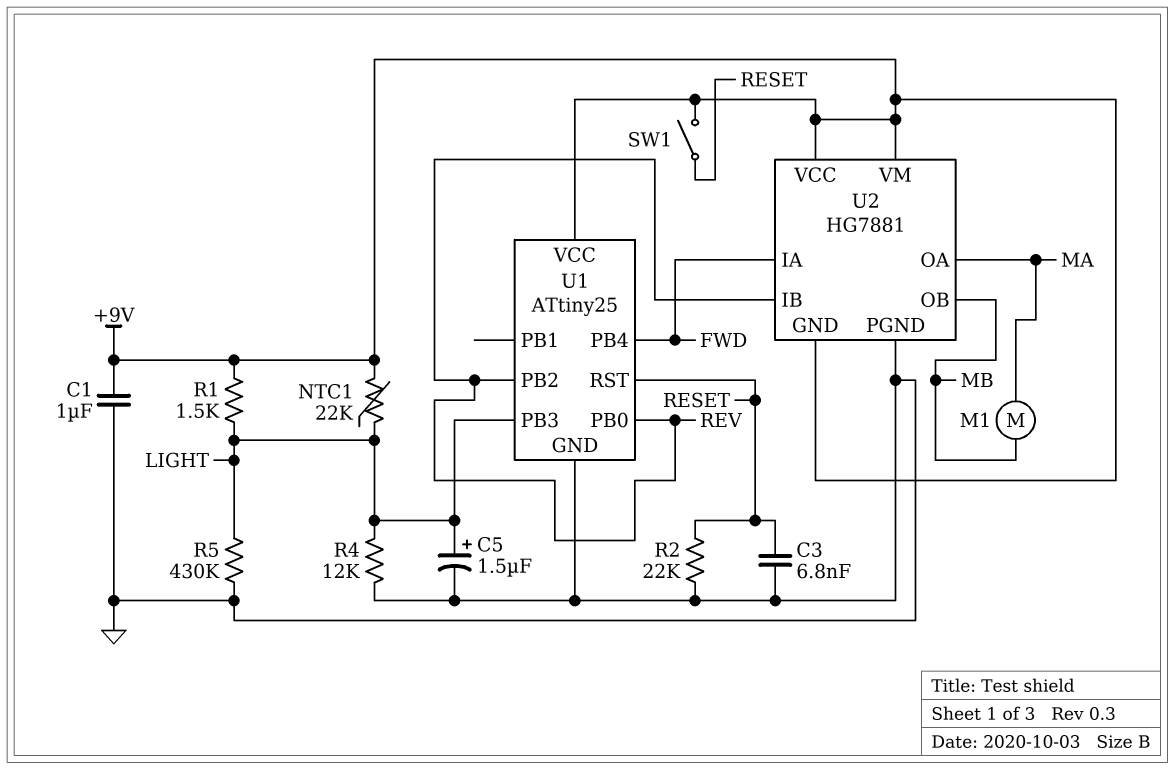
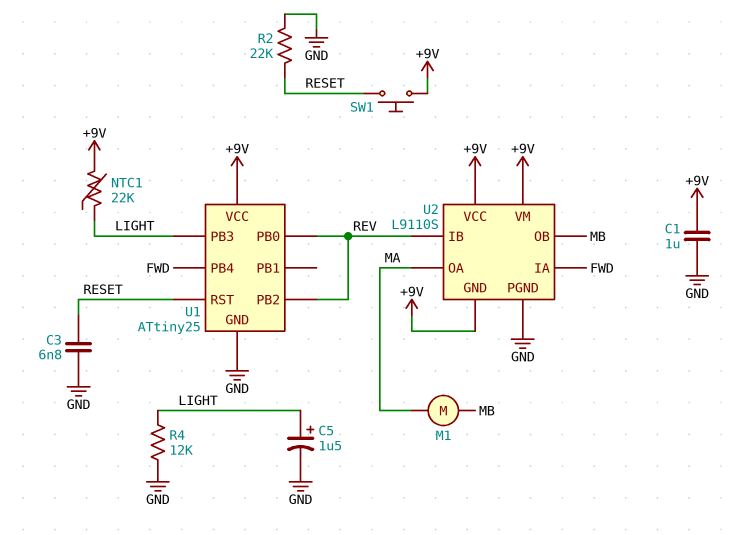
R1: 1.5k (+9V, LIGHT) -> none
R5: 430k (GND, LIGHT) -> none
SW1: switch (+9V, RESET) -> button (+9V, RESET)
U2: HG7881 -> L9110S

